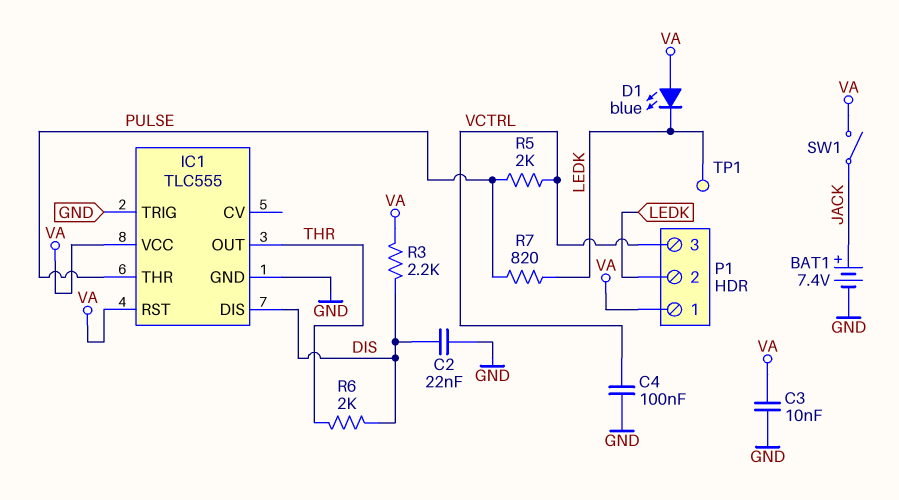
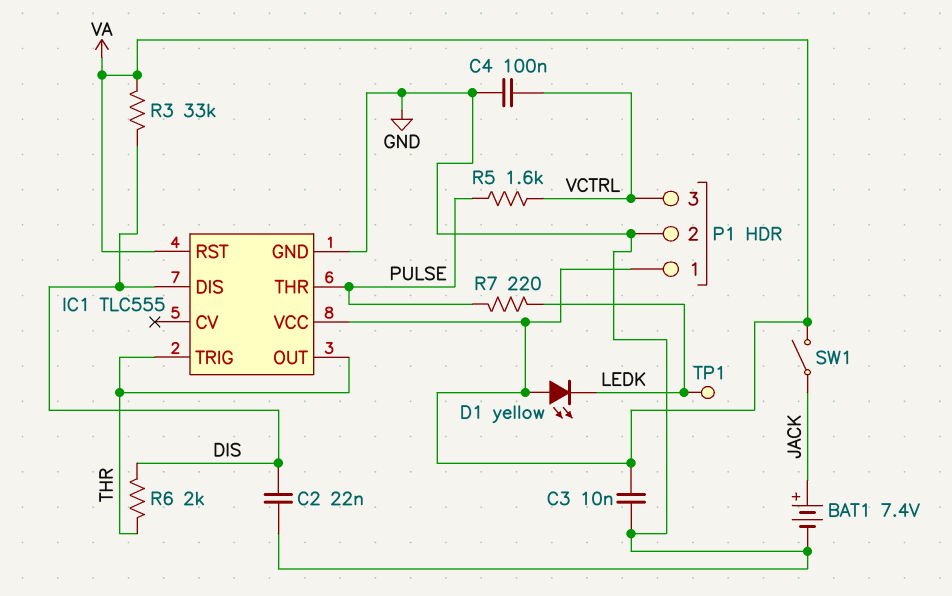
D1: LED blue (A VA, K LEDK) -> LED yellow (A VA, K LEDK)
IC1 pin TRIG: GND -> THR
P1 pin 2: LEDK -> GND
R3: 2.2k (DIS, VA) -> 33k (DIS, VA)
R5: 2k (PULSE, VCTRL) -> 1.6k (PULSE, VCTRL)
R7: 820 (LEDK, PULSE) -> 220 (LEDK, PULSE)

